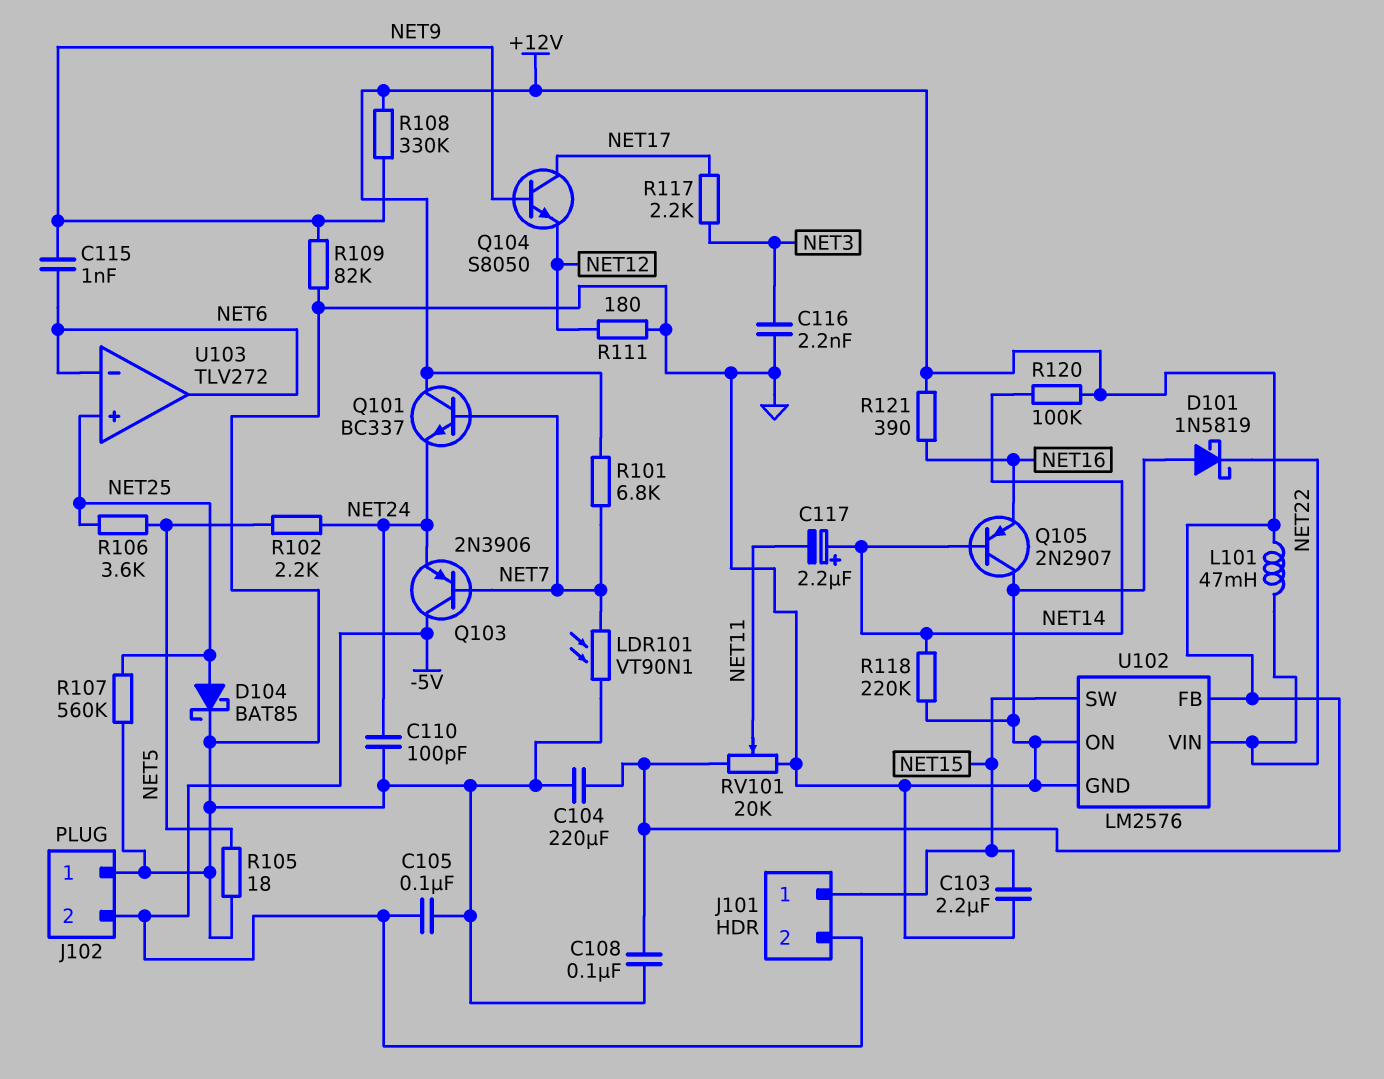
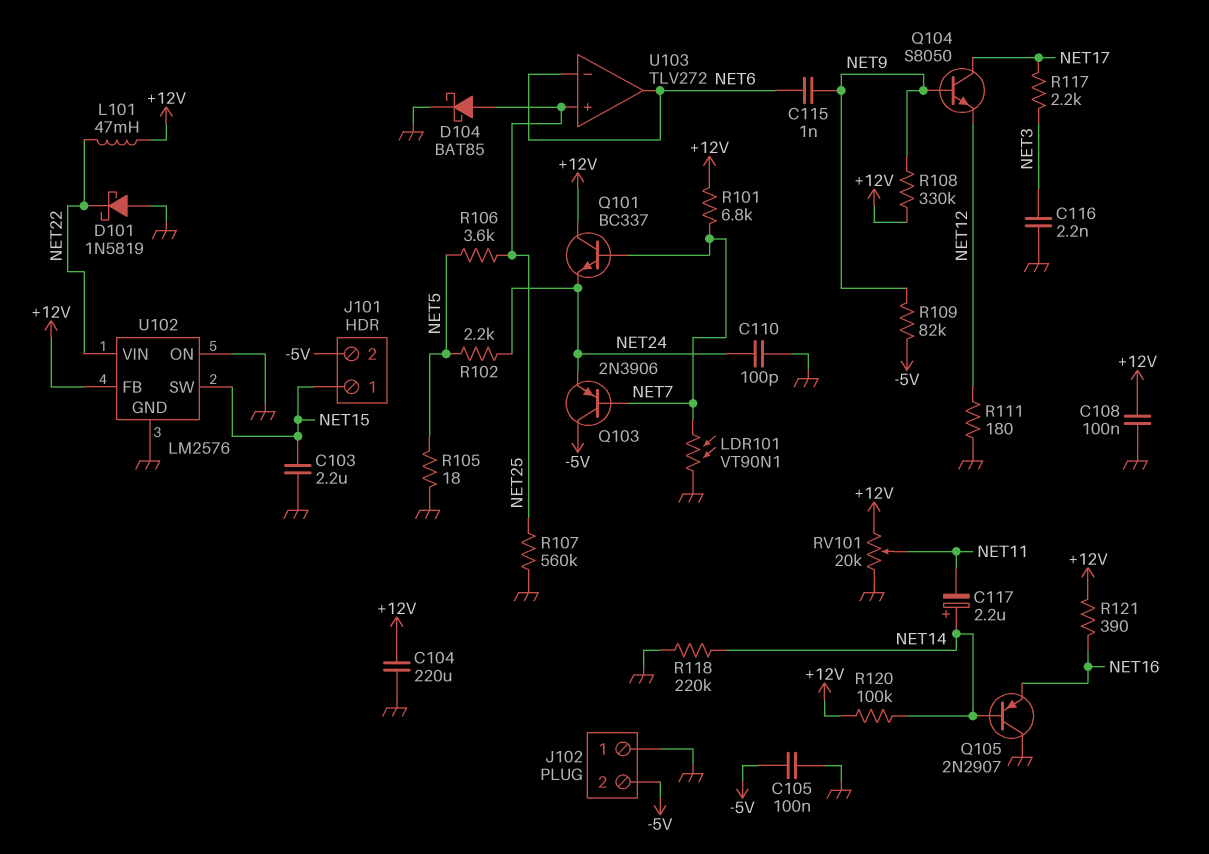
R109: 82k (GND, NET9) -> 82k (-5V, NET9)

